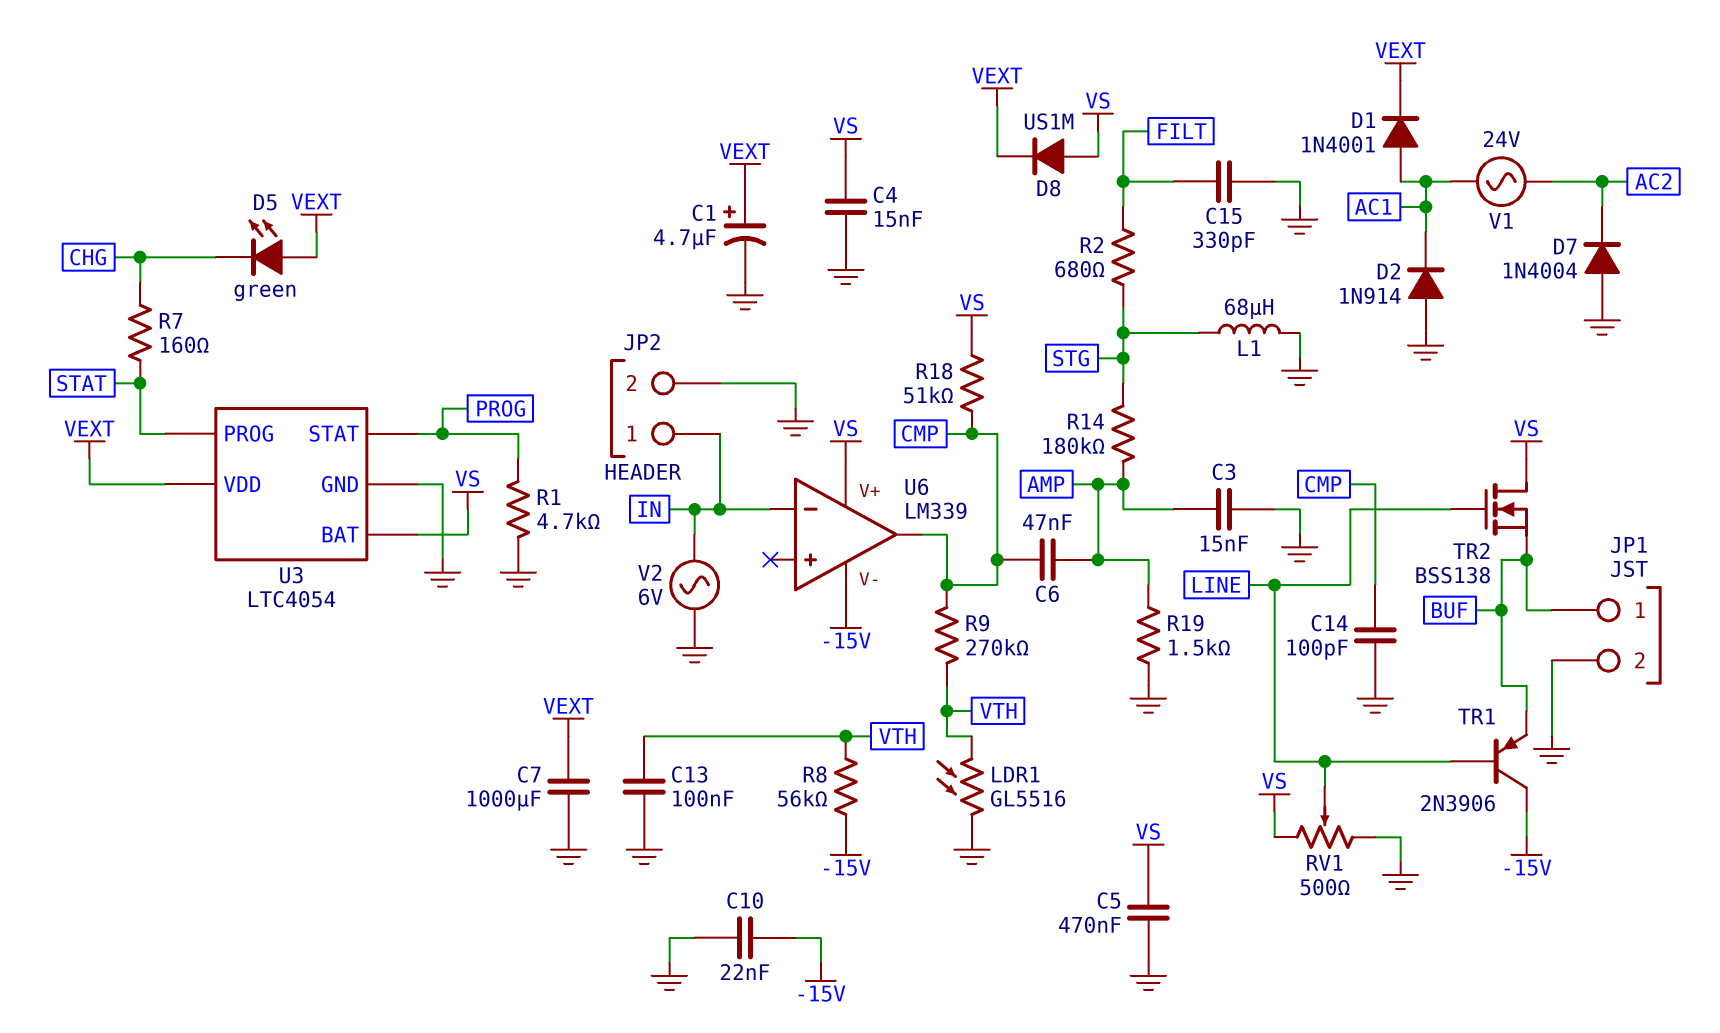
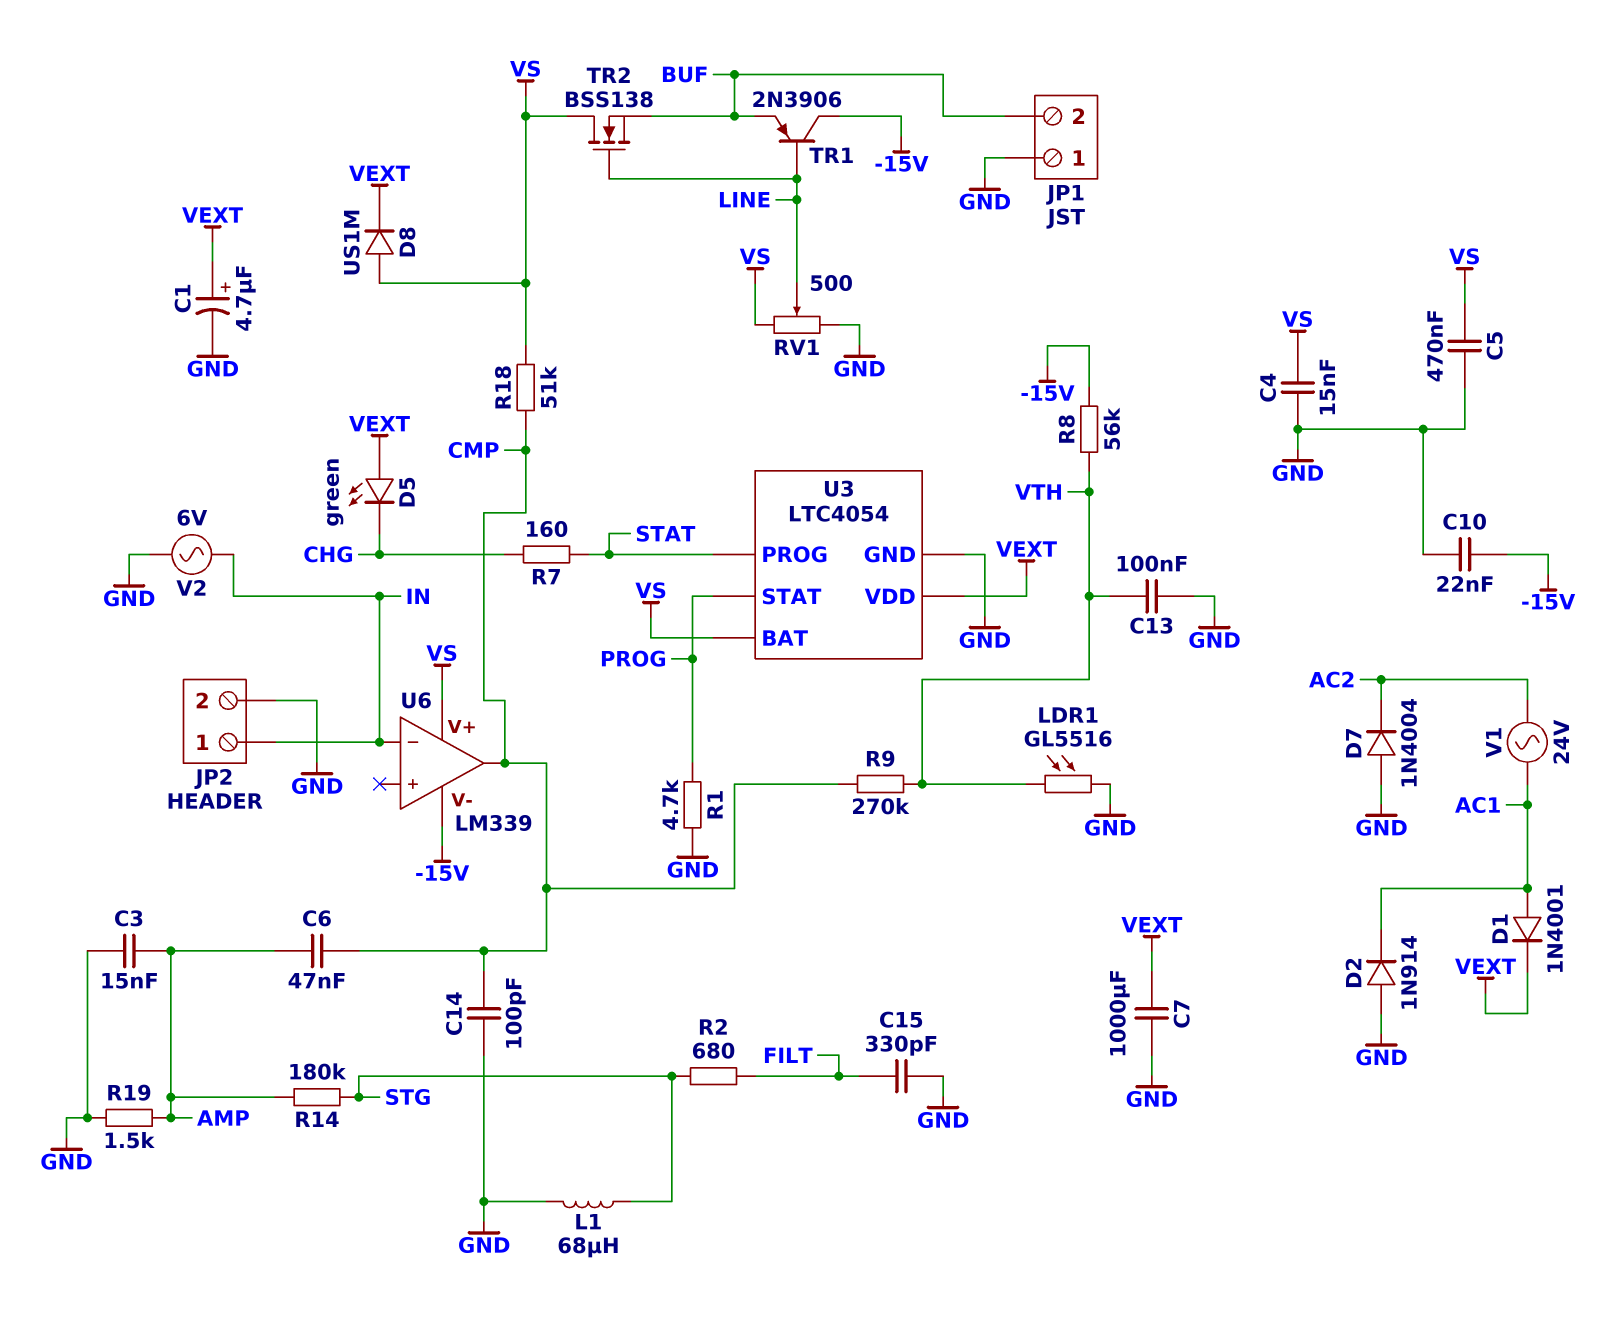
JP1 pin 1: BUF -> GND
JP1 pin 2: GND -> BUF

